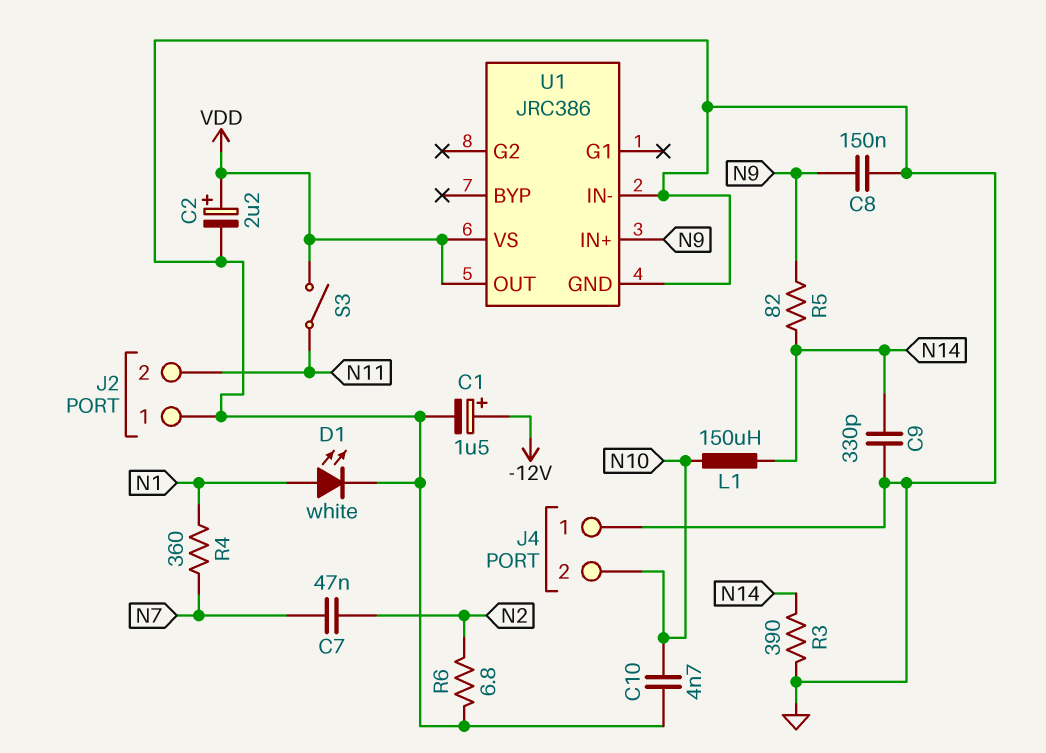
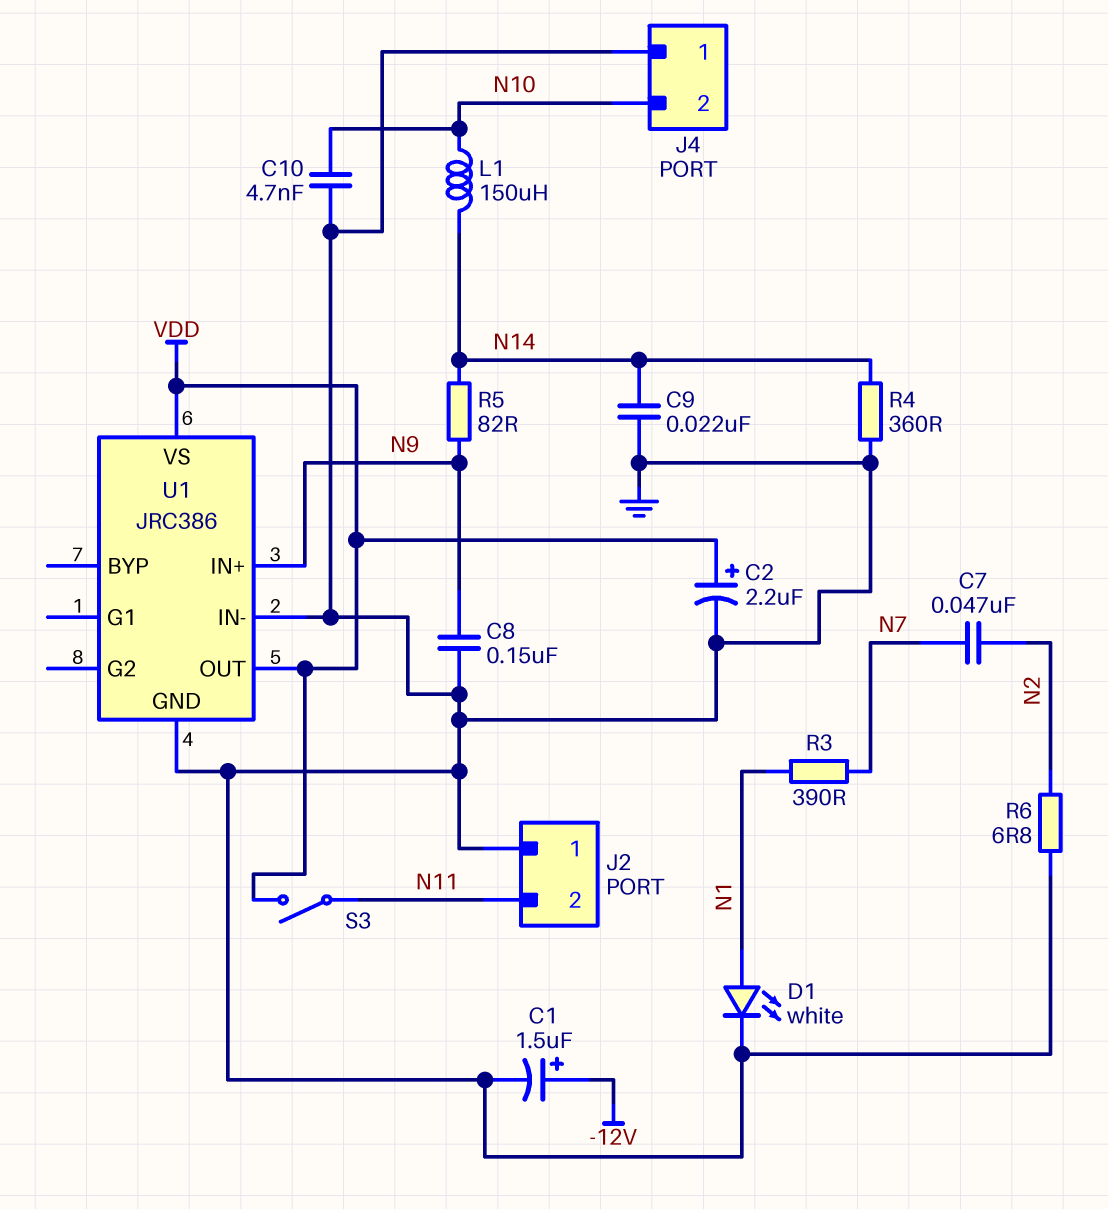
C9: 330pF (GND, N14) -> 22nF (GND, N14)
R3: 390 (GND, N14) -> 390 (N1, N7)
R4: 360 (N1, N7) -> 360 (GND, N14)

